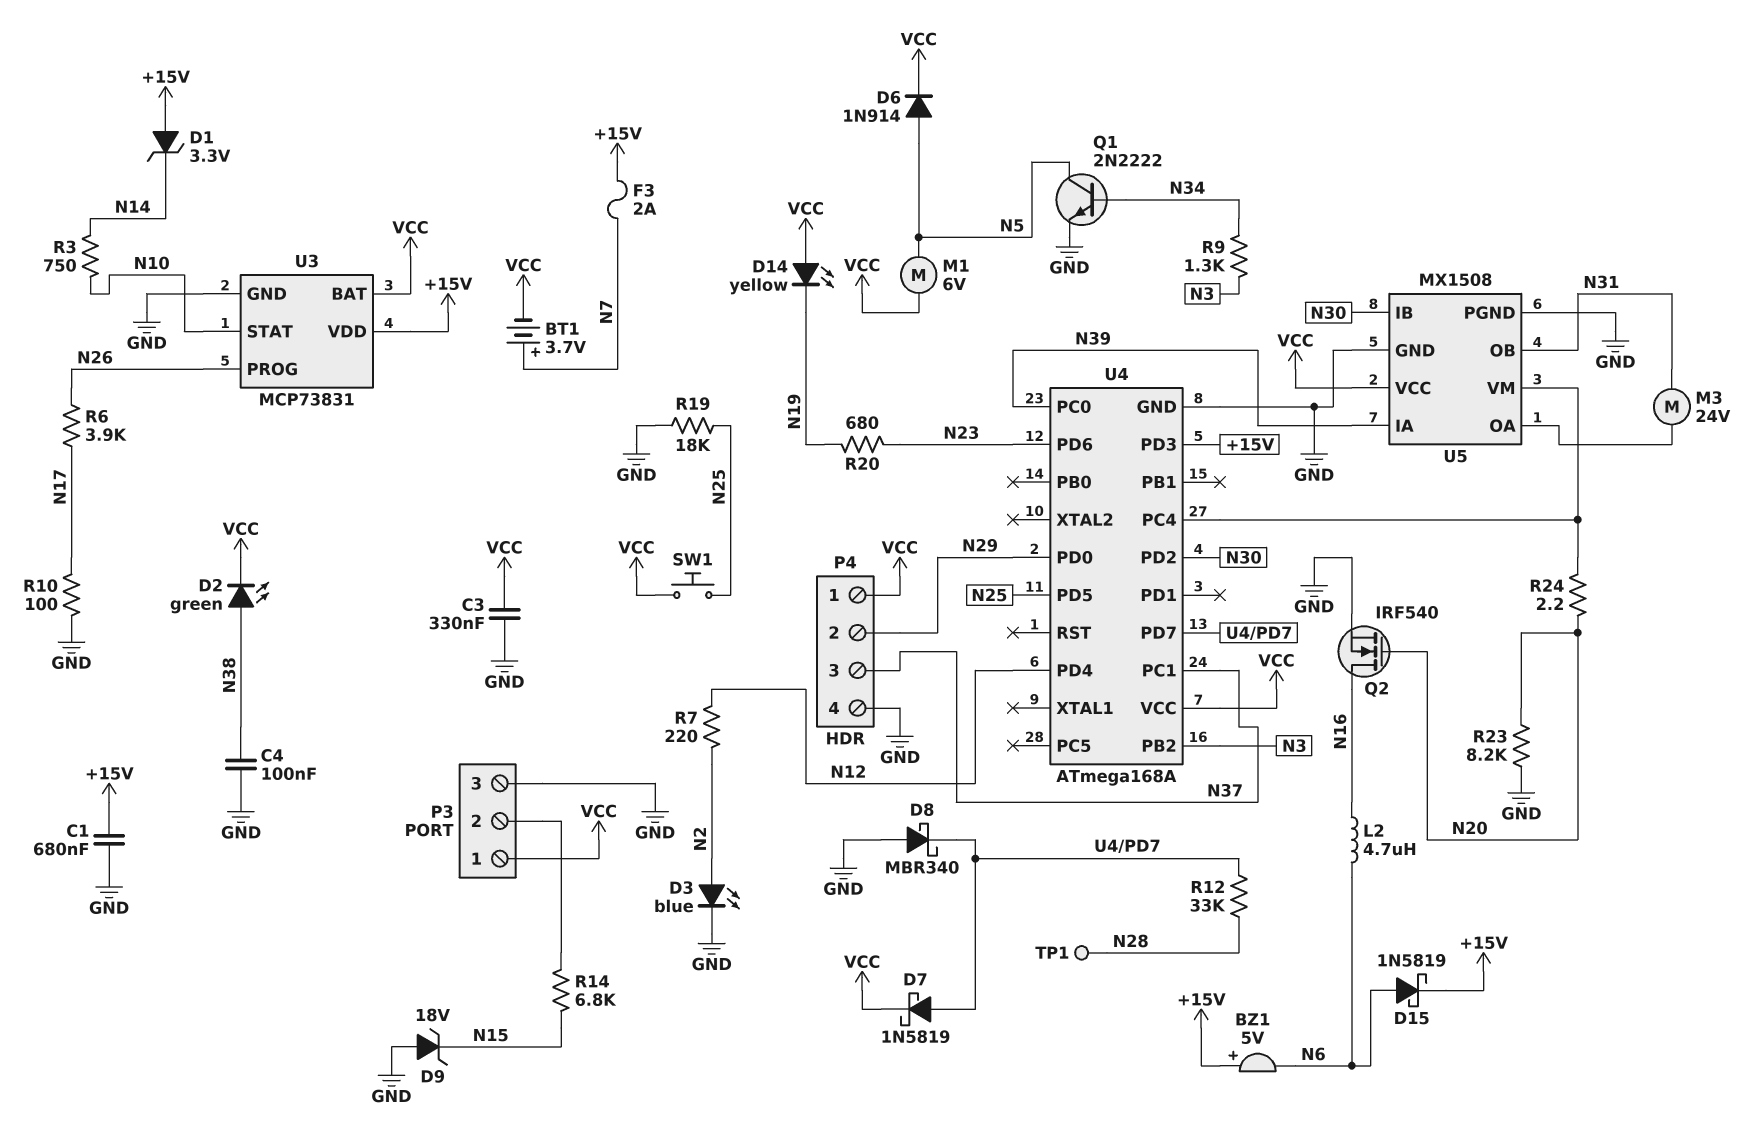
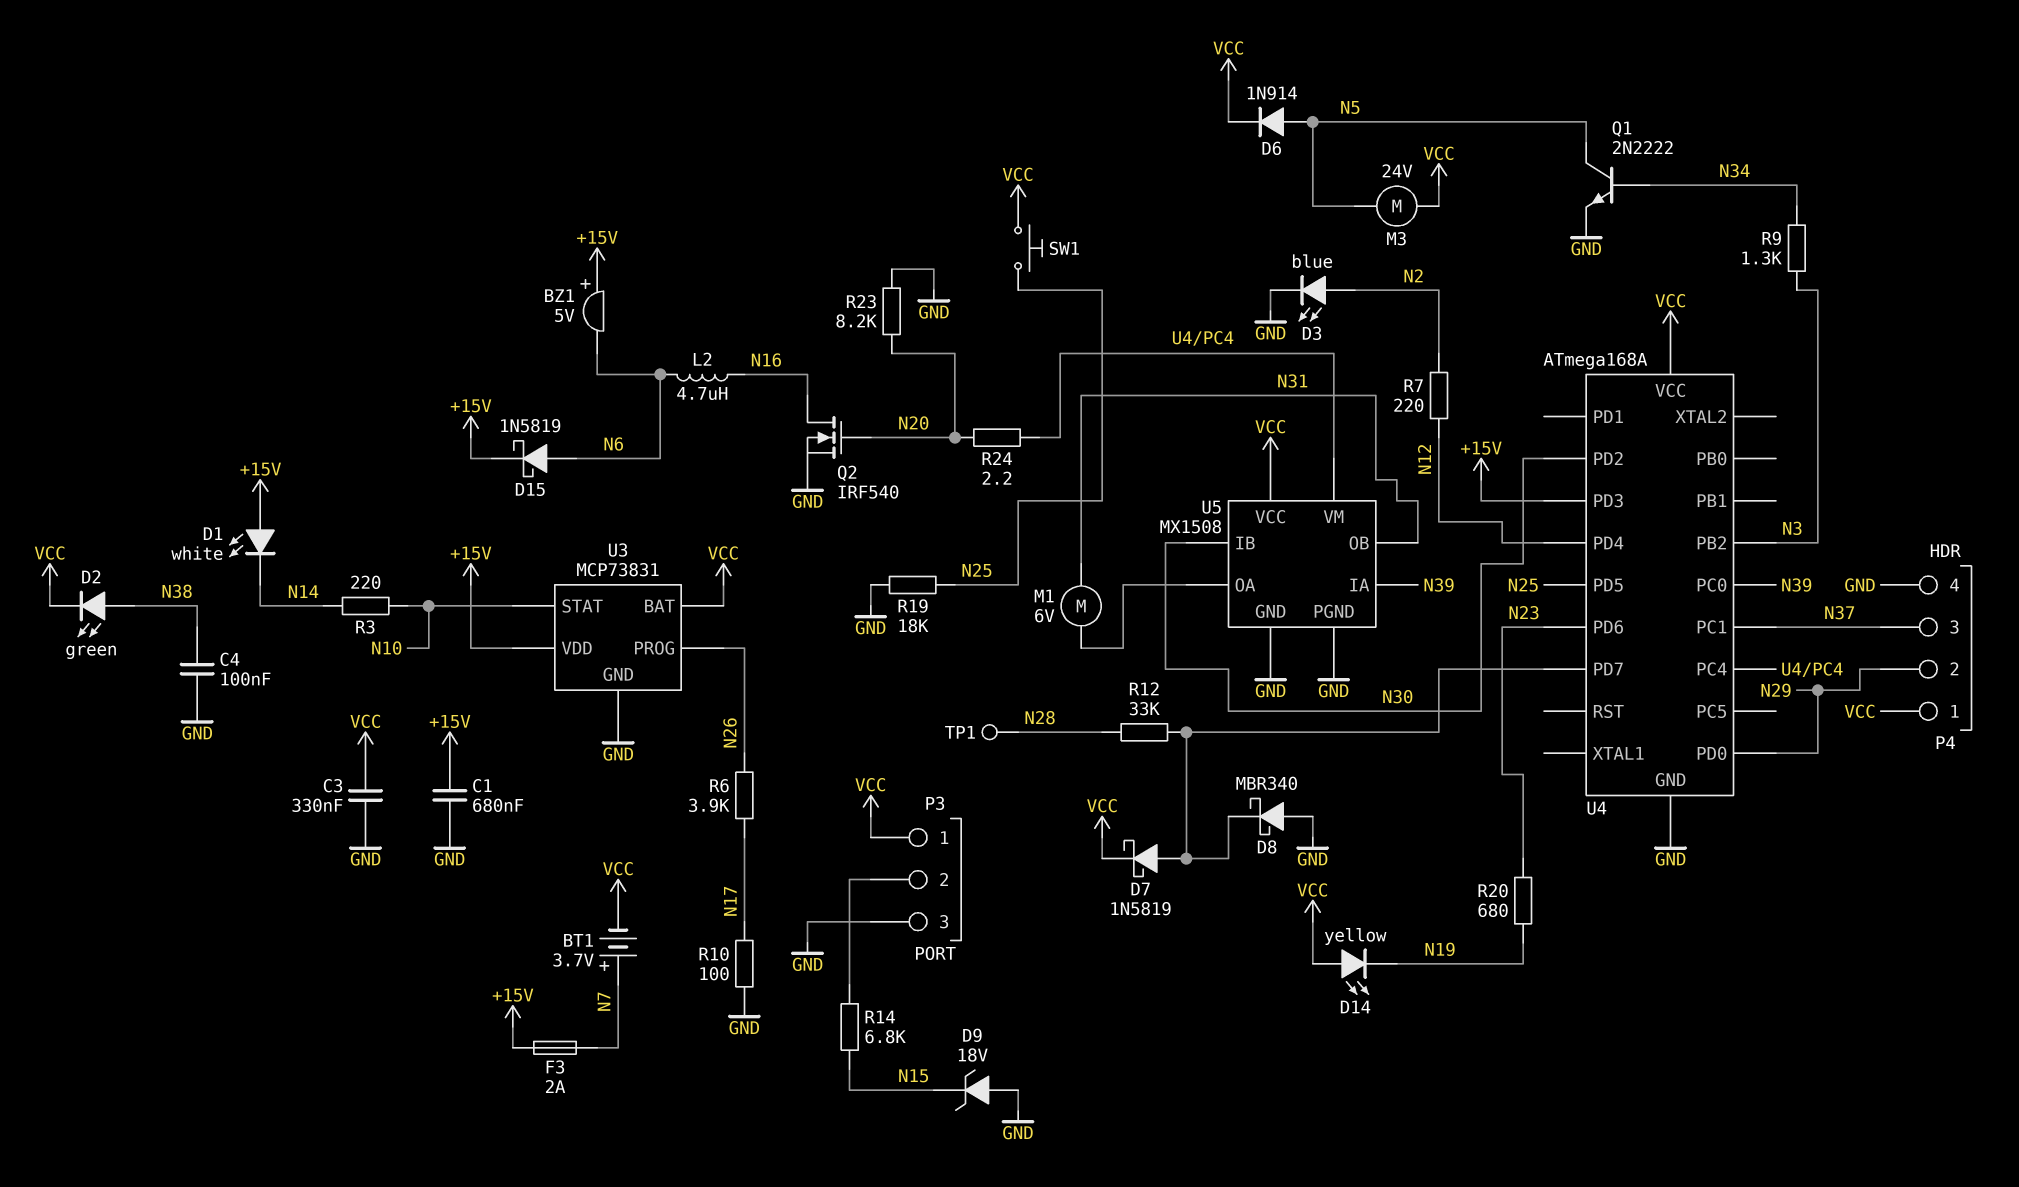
D1: zener 3.3V (A +15V, K N14) -> LED white (A +15V, K N14)
M1: motor 6V (N5, VCC) -> motor 6V (N31, U5/OA)
M3: motor 24V (N31, U5/OA) -> motor 24V (N5, VCC)
R3: 750 (N10, N14) -> 220 (N10, N14)

